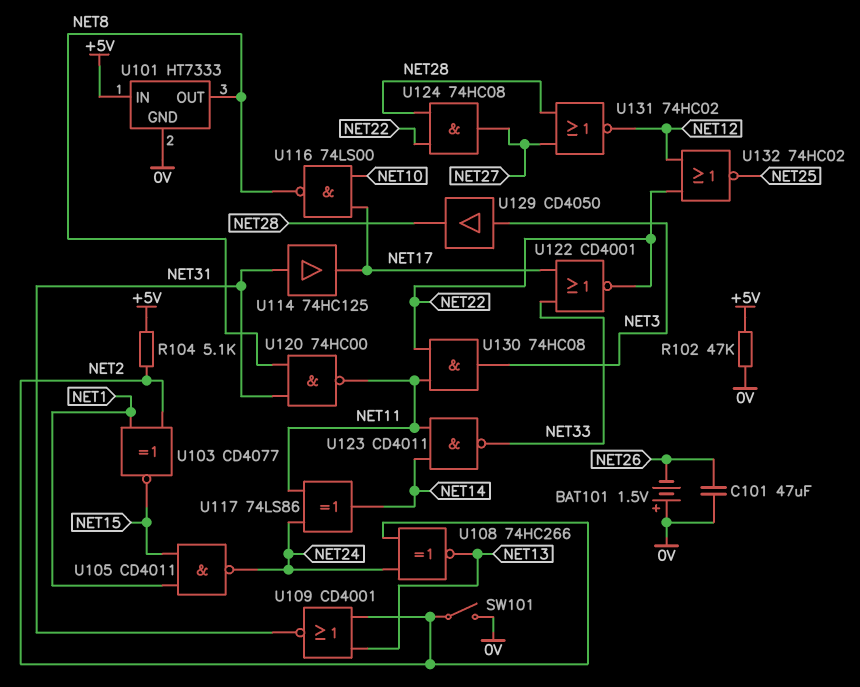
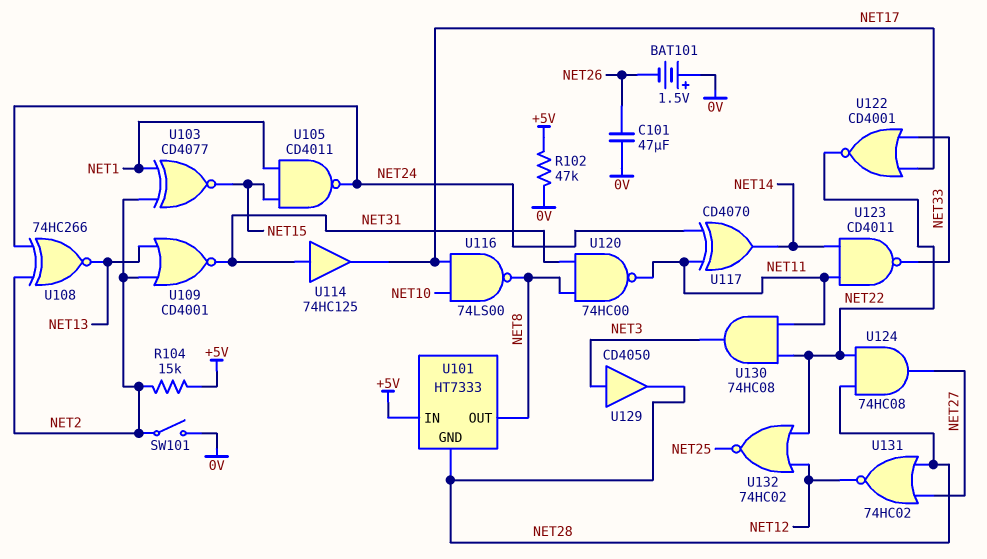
R104: 5.1k (+5V, NET2) -> 15k (+5V, NET2)
U101 pin GND: 0V -> NET28
U117: XOR 74LS86 (in NET11, in NET24, out NET14) -> XOR CD4070 (in NET11, in NET24, out NET14)

